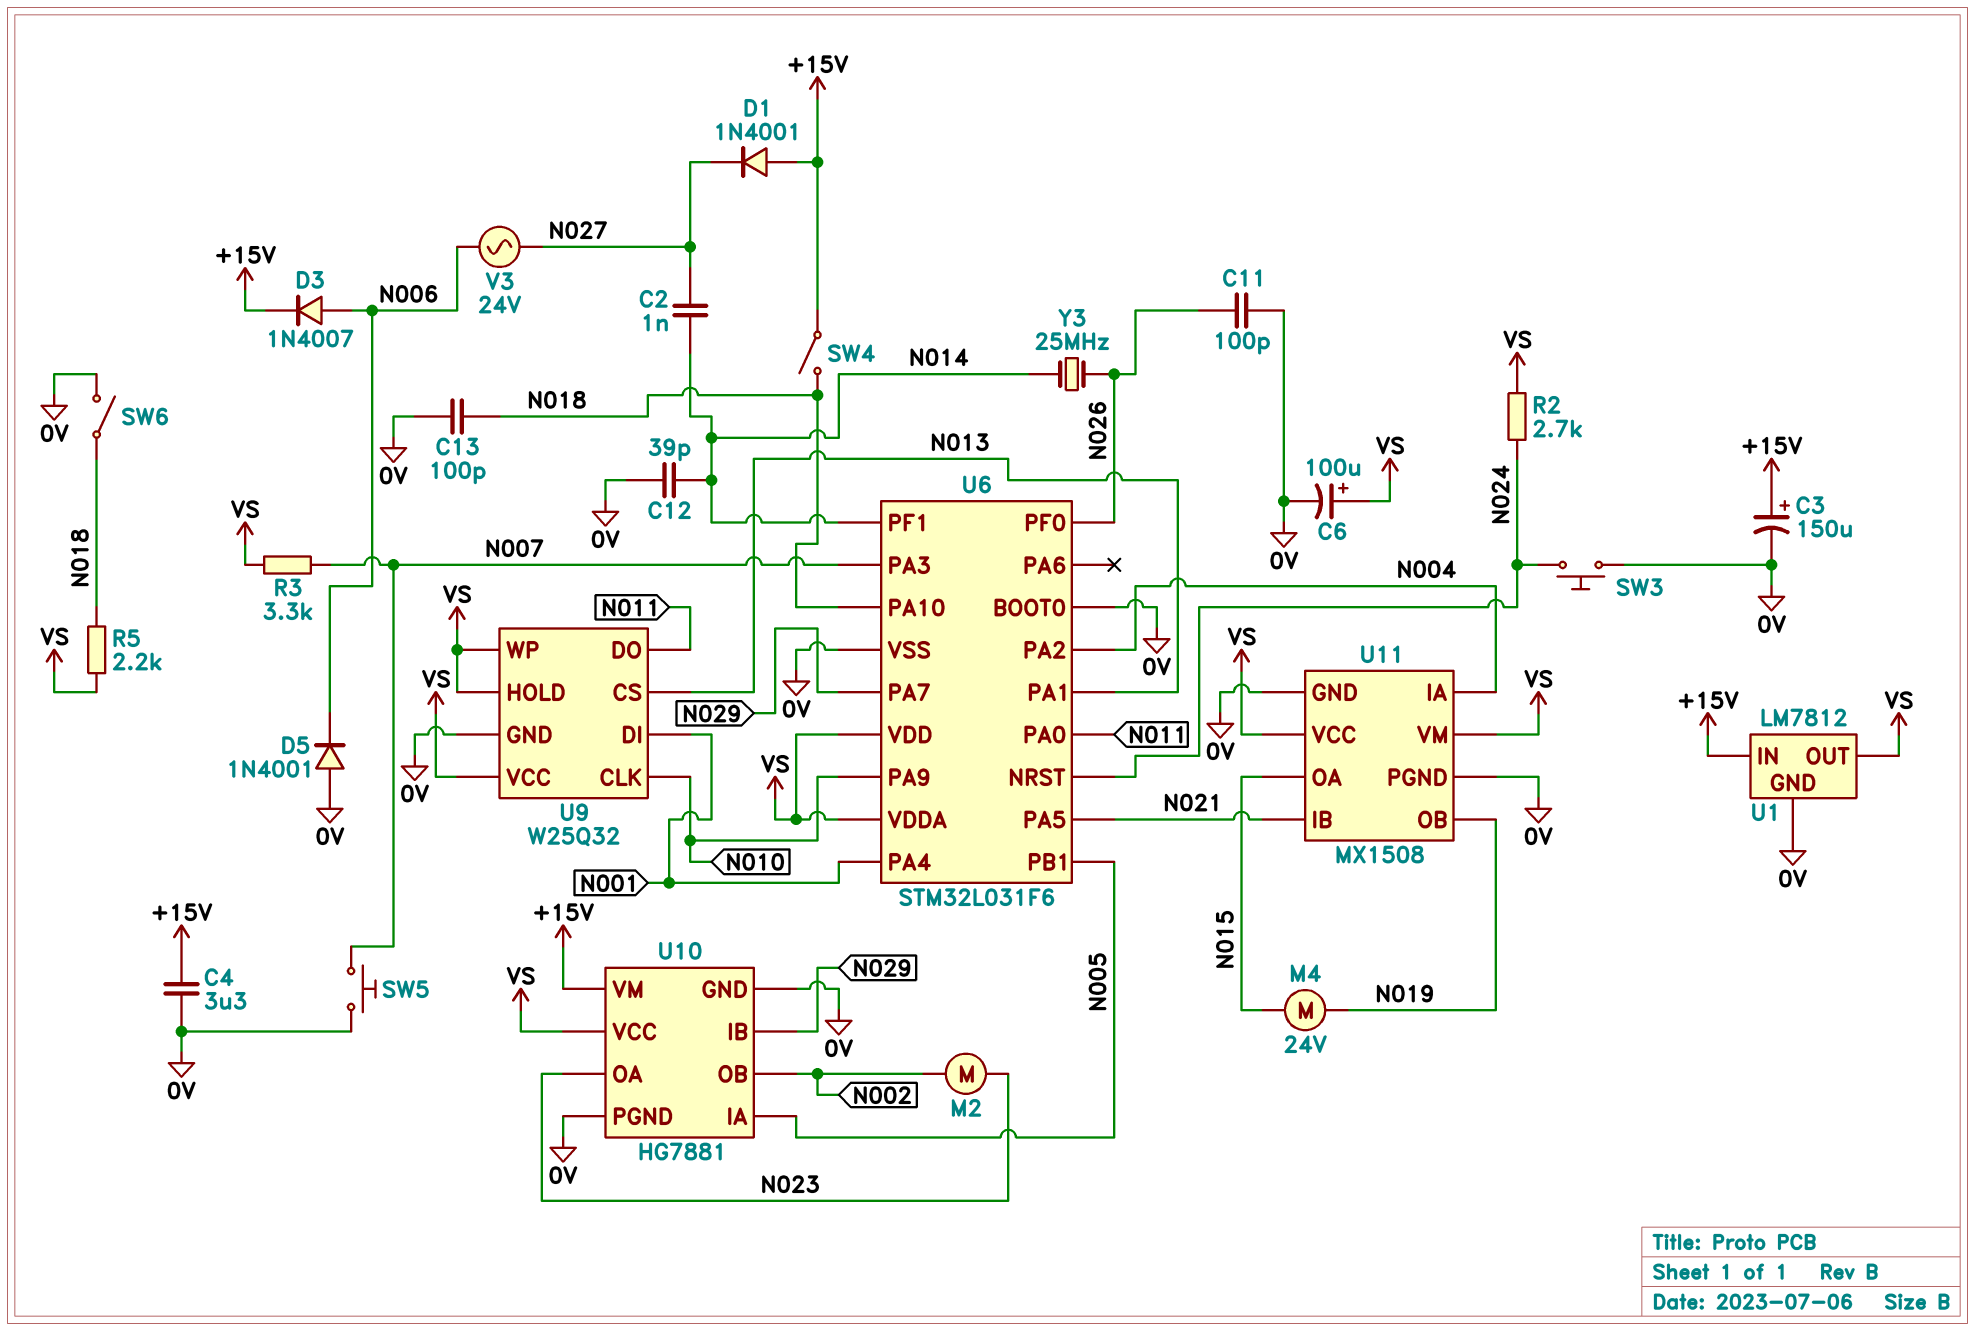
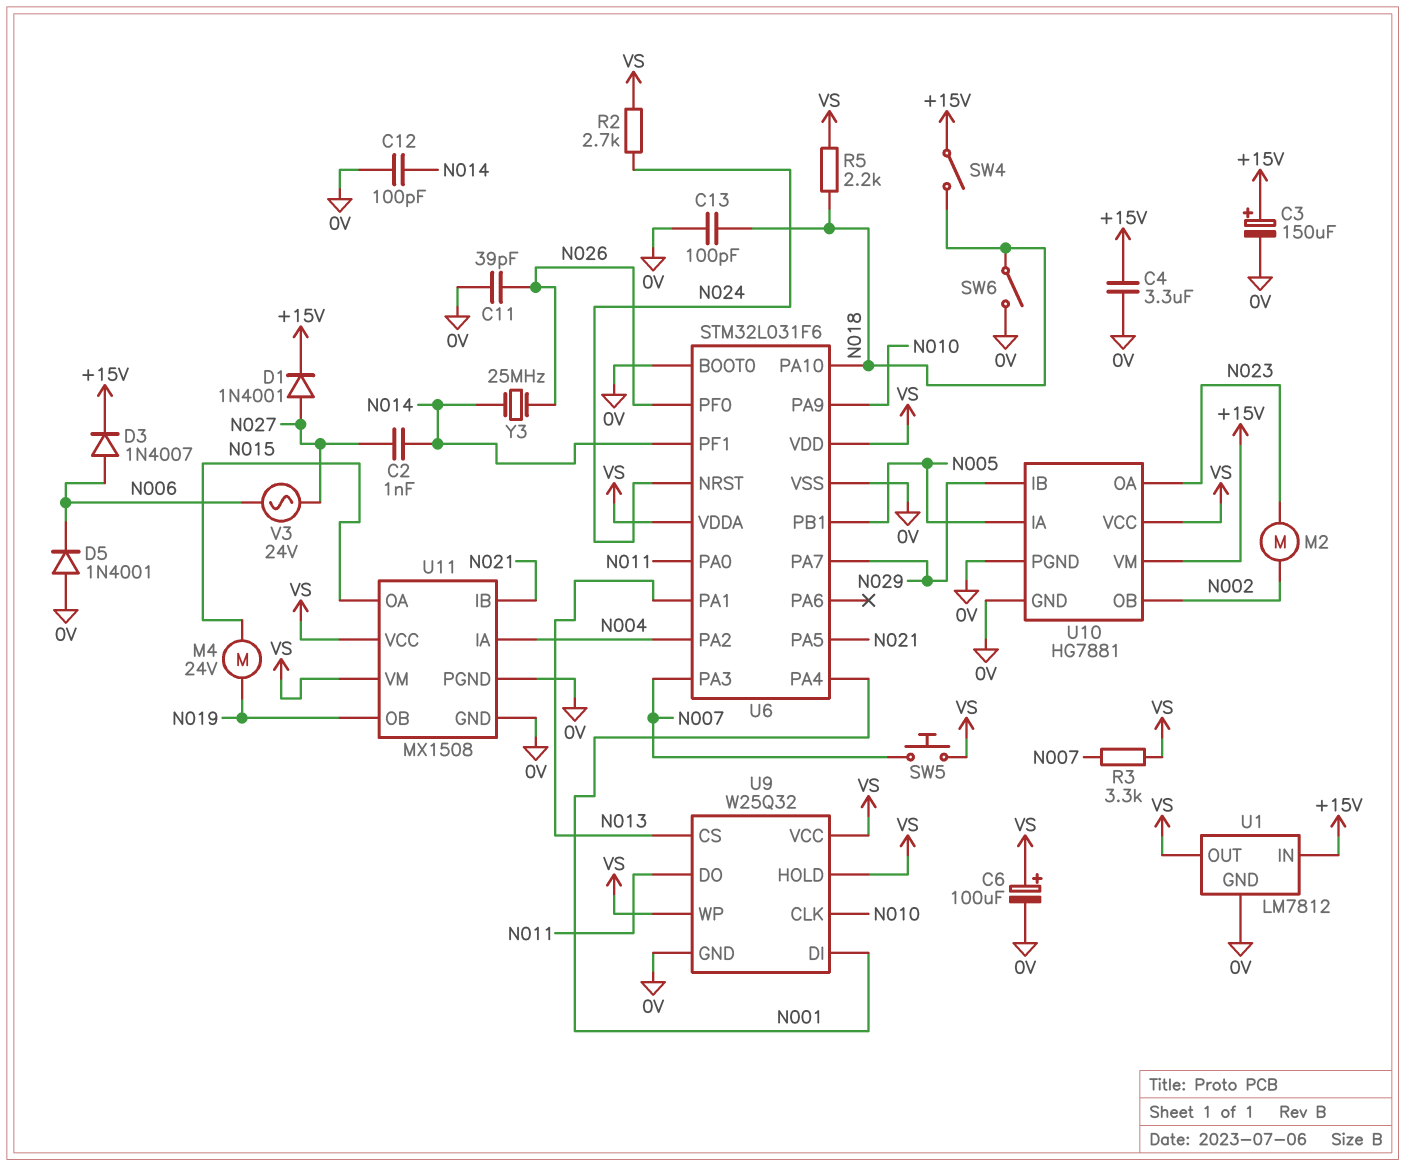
C11: 100pF (0V, N026) -> 39pF (0V, N026)
C12: 39pF (0V, N014) -> 100pF (0V, N014)
D1: diode 1N4001 (A +15V, K N027) -> diode 1N4001 (A N027, K +15V)
SW3: button (0V, N024) -> none
SW5: button (0V, N007) -> button (N007, VS)

